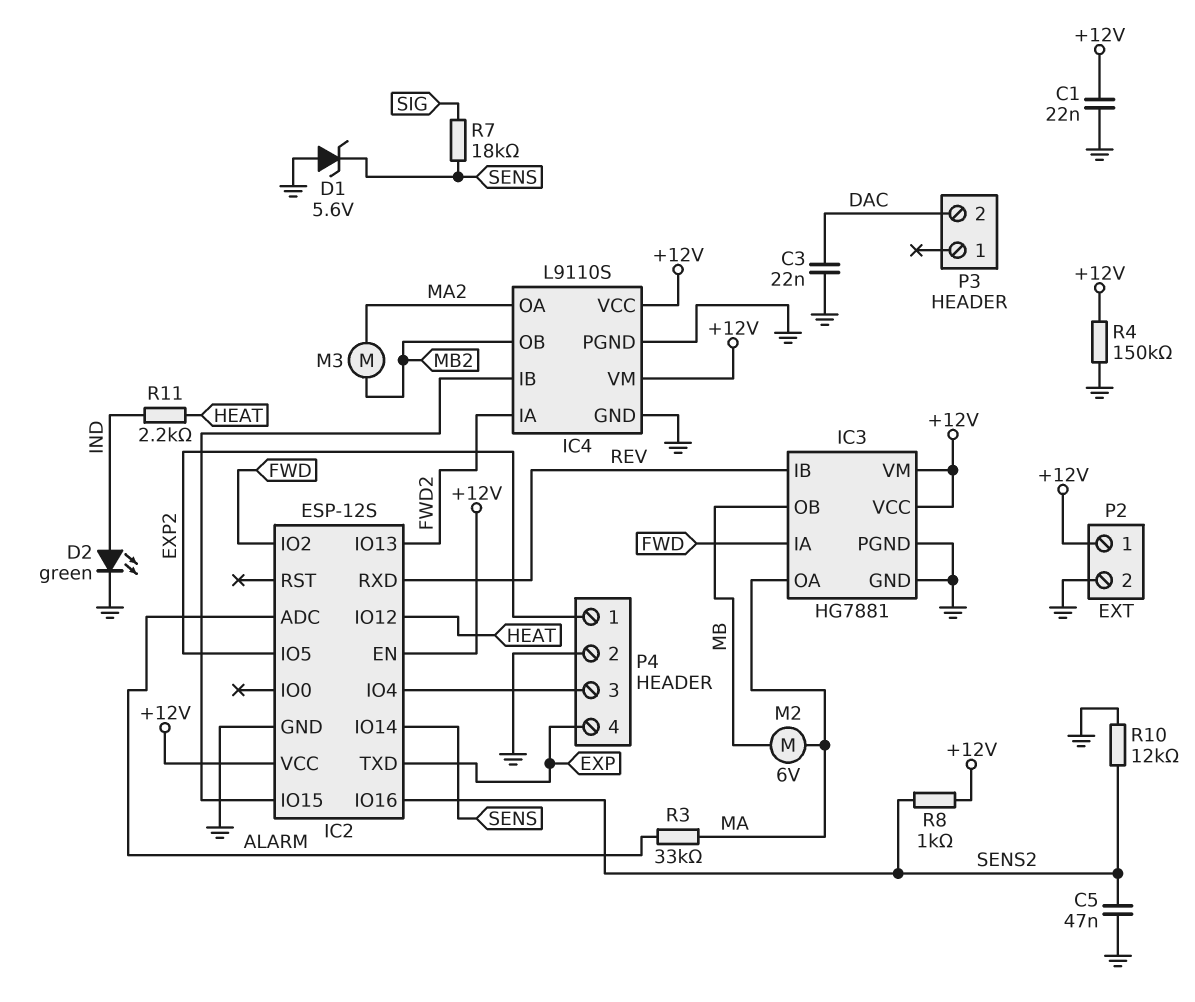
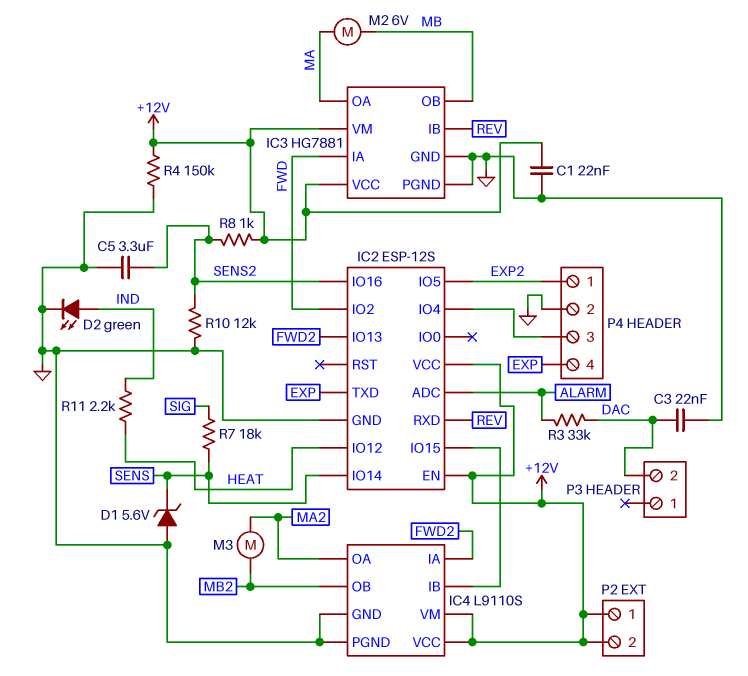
C5: 47nF (GND, SENS2) -> 3.3uF (GND, SENS2)
P2 pin 2: GND -> +12V
R3: 33k (ALARM, MA) -> 33k (ALARM, DAC)

